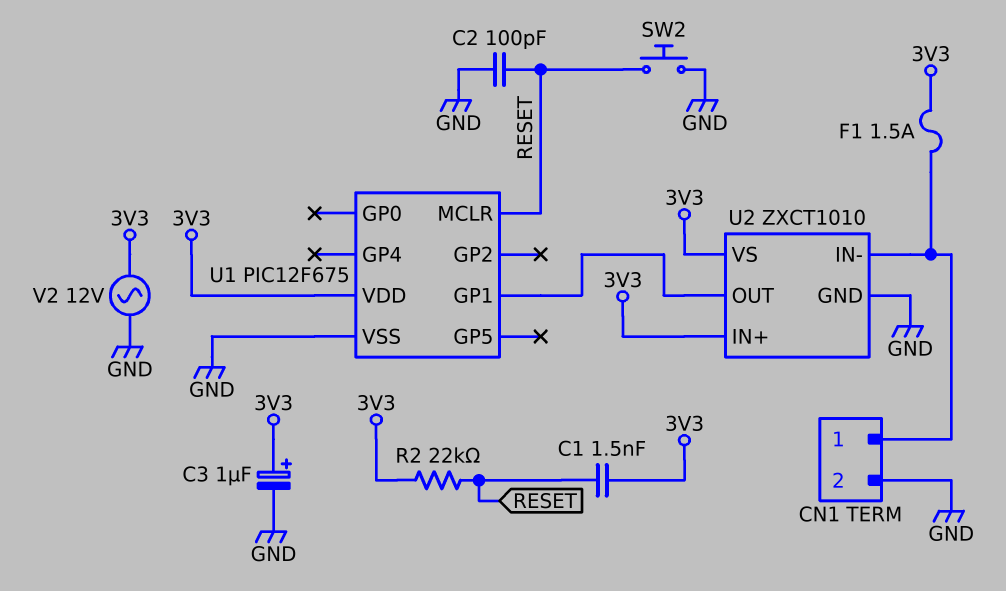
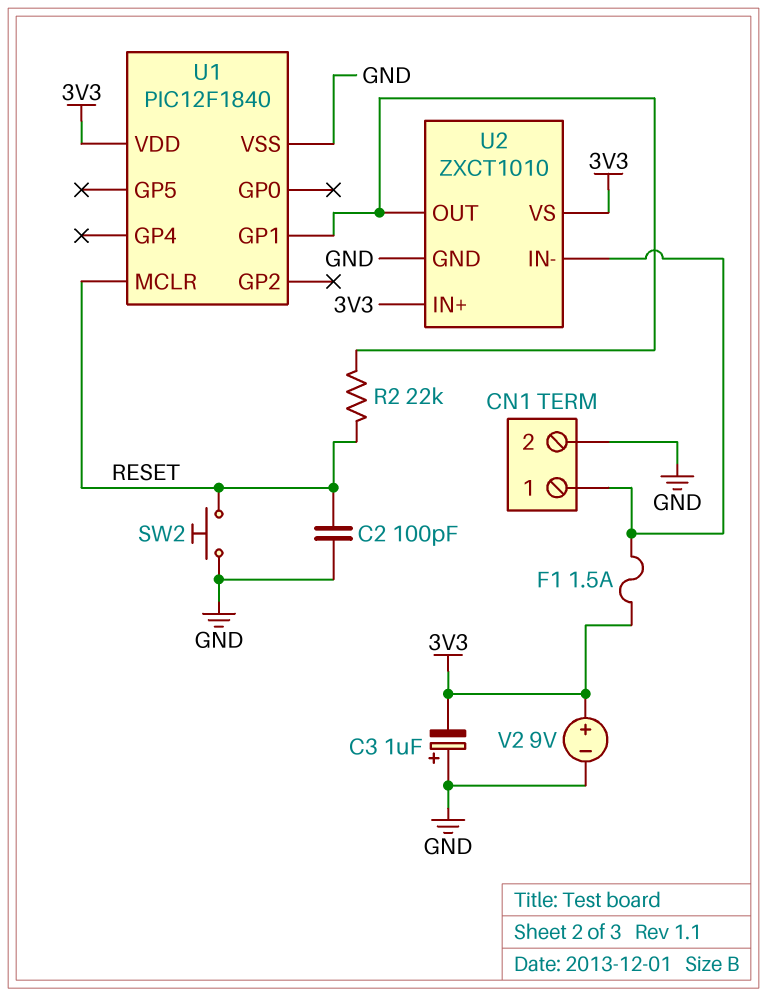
C1: 1.5nF (3V3, RESET) -> none
C3: 1uF (plus 3V3, minus GND) -> 1uF (plus GND, minus 3V3)
R2: 22k (3V3, RESET) -> 22k (RESET, U1/GP1)
U1: PIC12F675 -> PIC12F1840
V2: AC 12V (3V3, GND) -> 9V (plus 3V3, minus GND)

